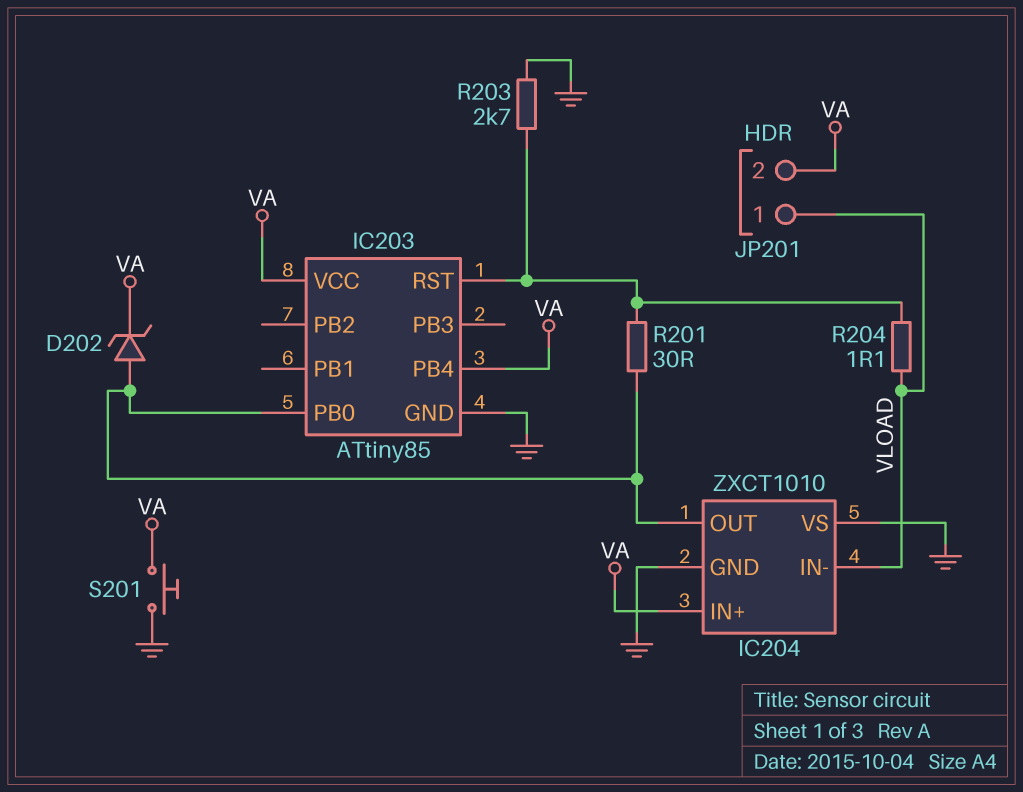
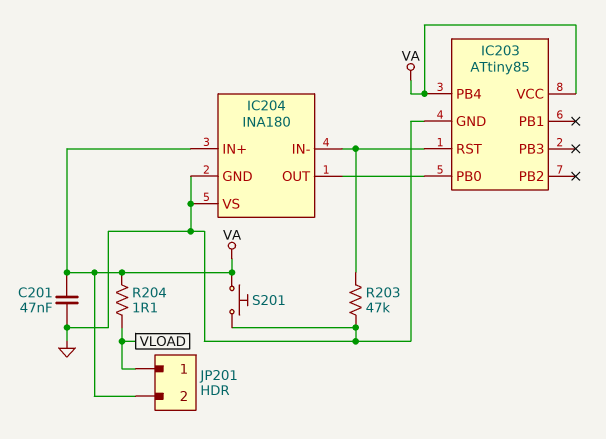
C201: none -> 47nF (GND, VA)
D202: zener (A IC203/PB0, K VA) -> none
IC204: ZXCT1010 -> INA180
IC204 pin IN-: VLOAD -> IC203/RST
R201: 30 (IC203/PB0, IC203/RST) -> none
R203: 2.7k (GND, IC203/RST) -> 47k (GND, IC203/RST)
R204: 1.1 (IC203/RST, VLOAD) -> 1.1 (VA, VLOAD)

